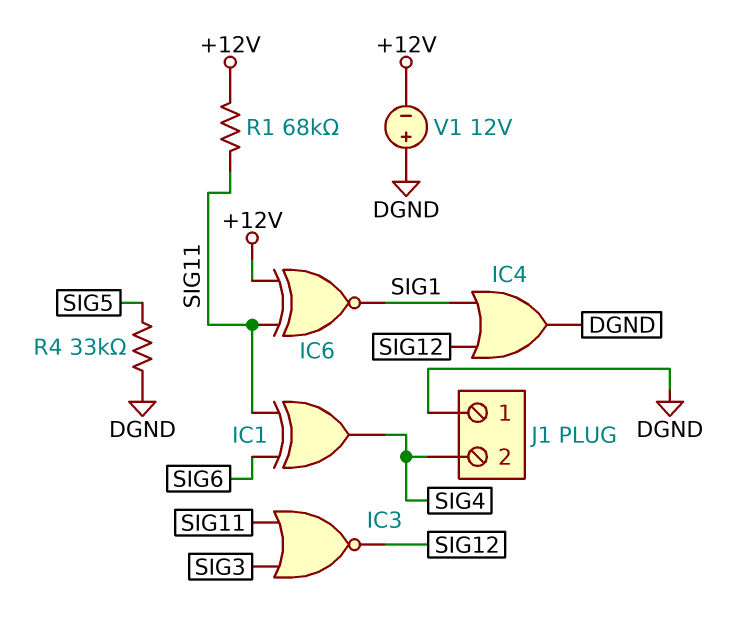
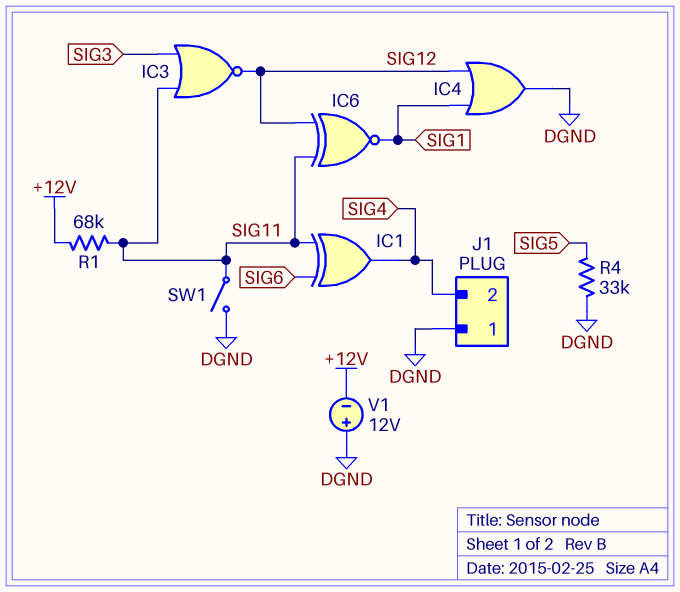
IC6: XNOR (in +12V, in SIG11, out SIG1) -> XNOR (in SIG11, in SIG12, out SIG1)
SW1: none -> switch (DGND, SIG11)

